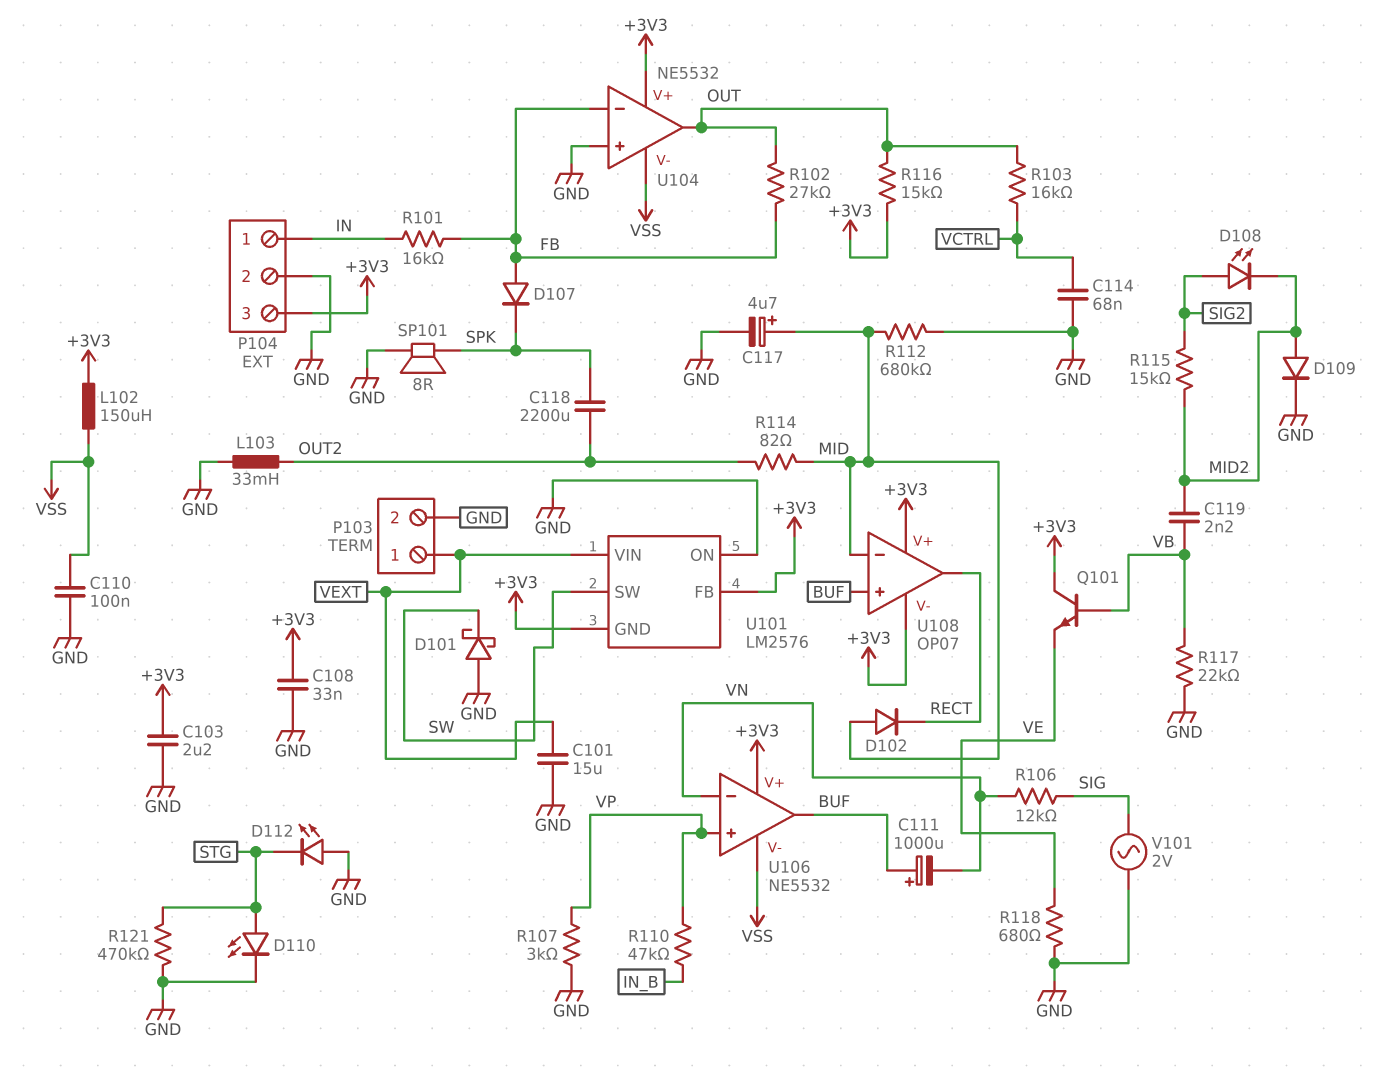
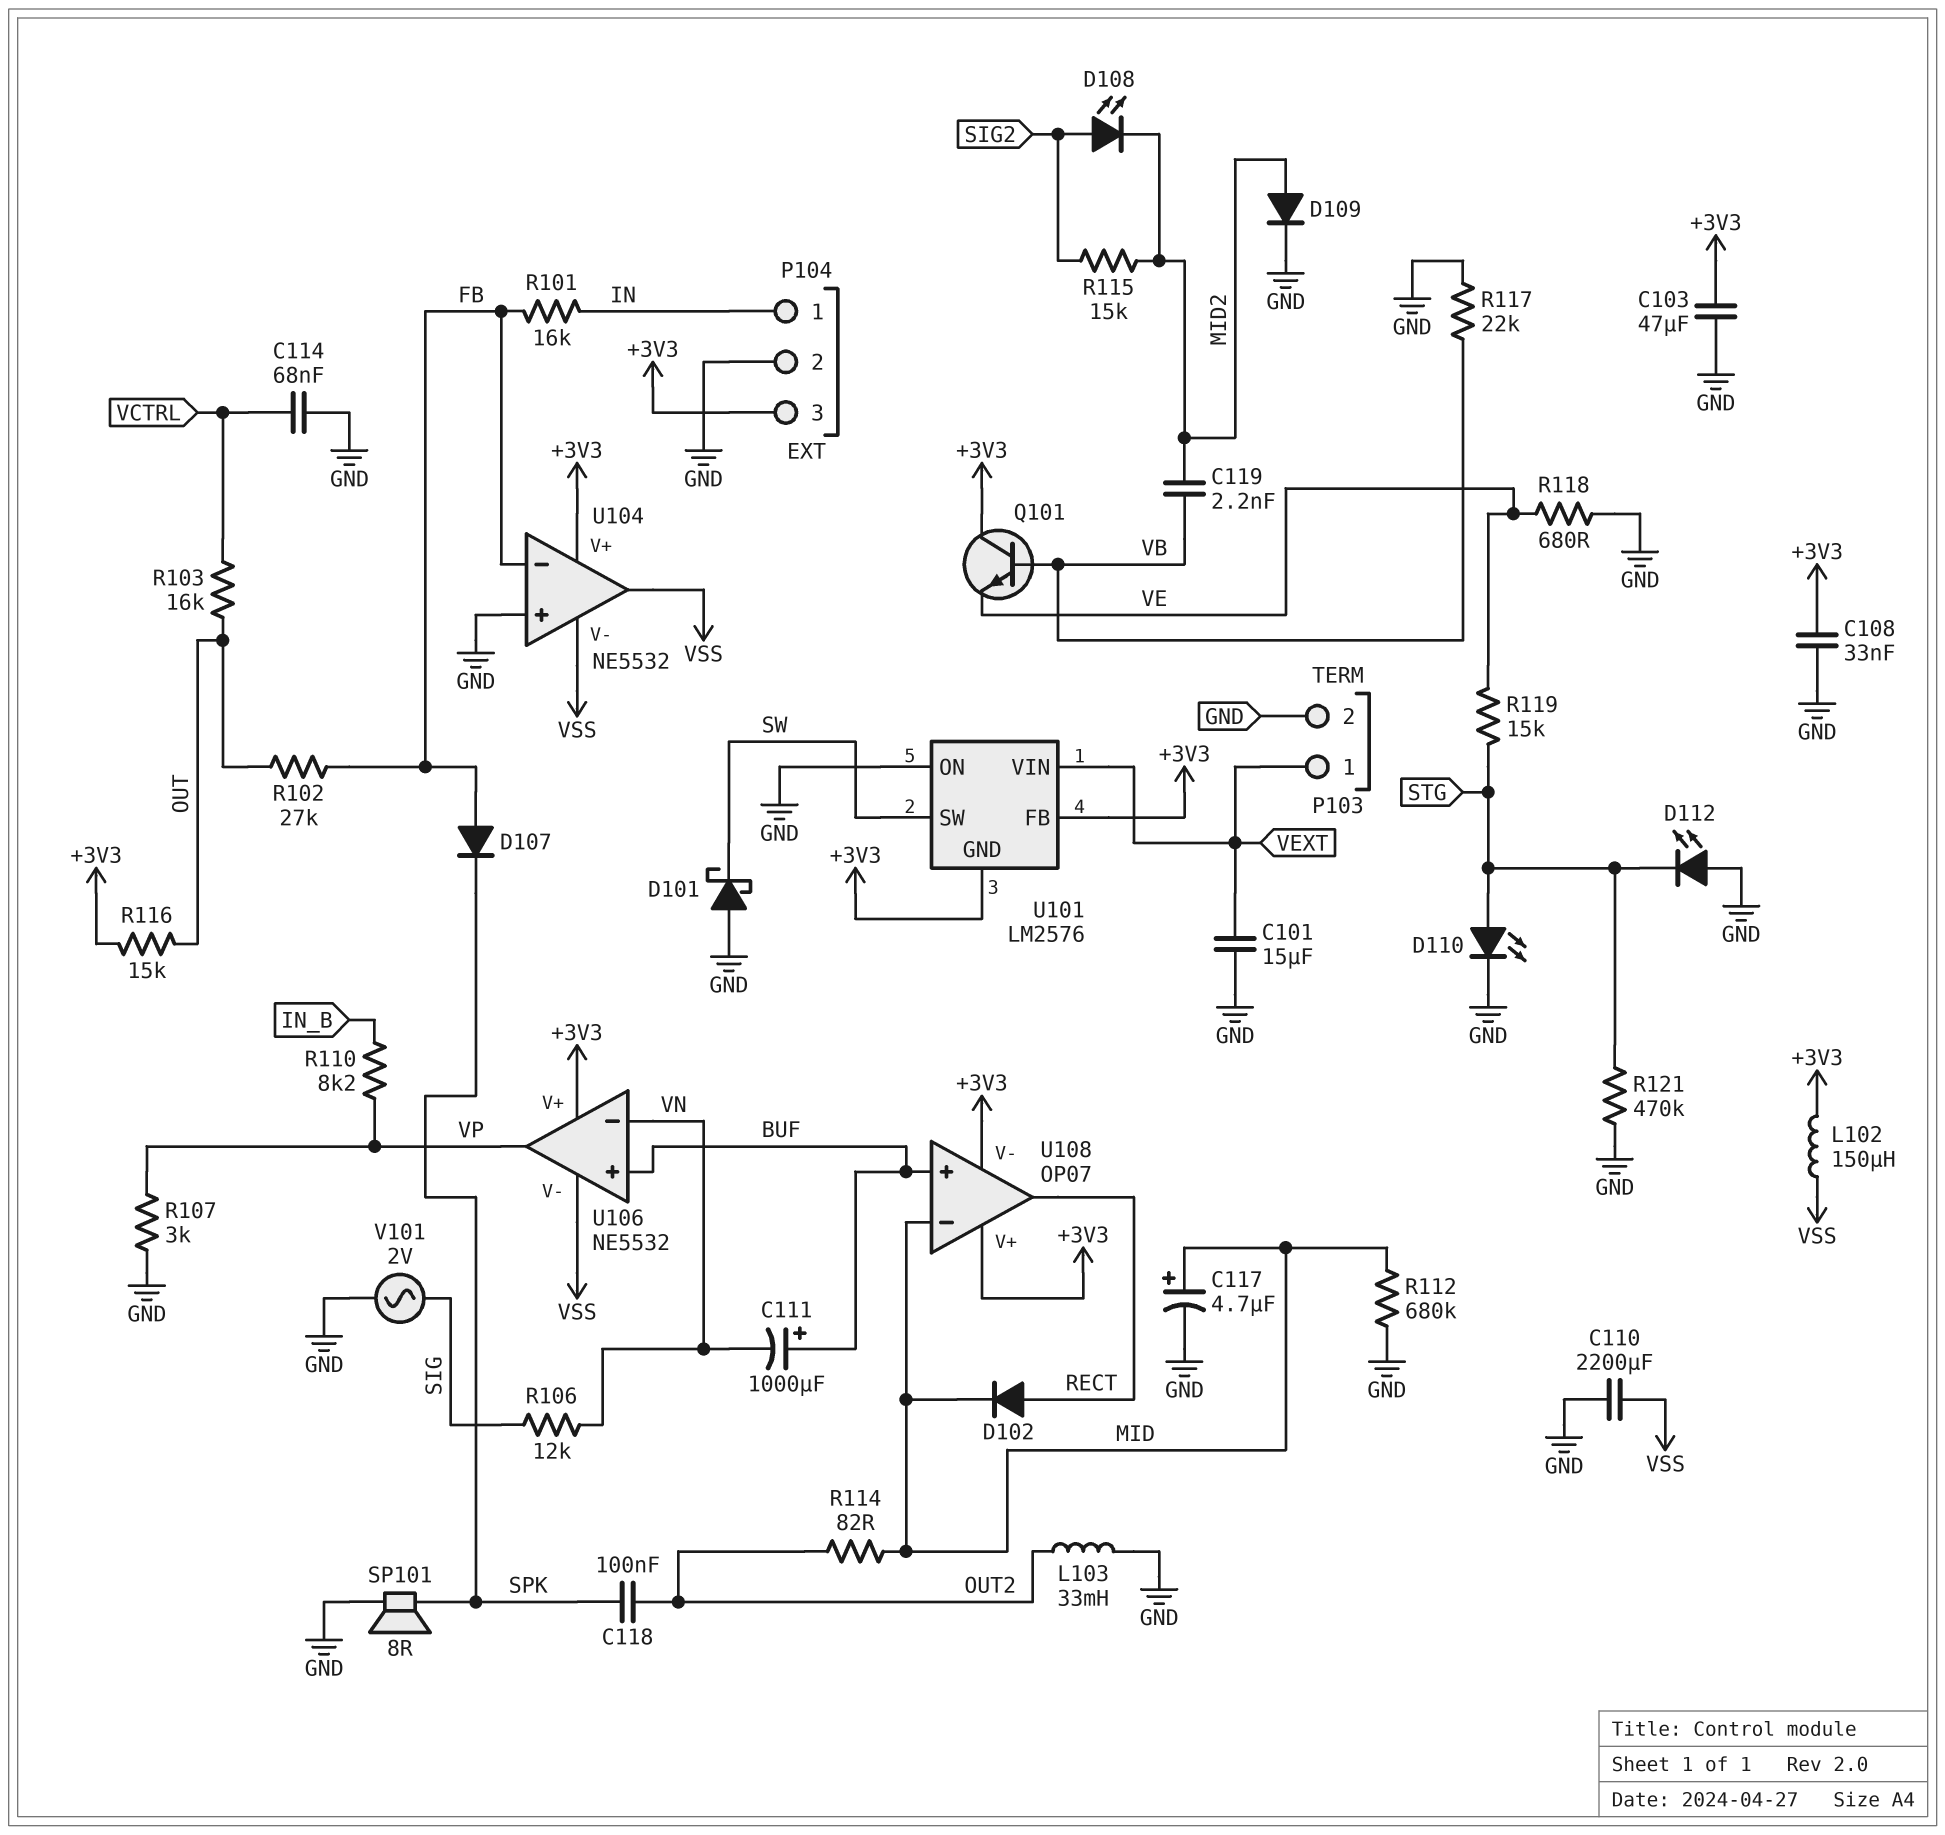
C103: 2.2uF (+3V3, GND) -> 47uF (+3V3, GND)
C110: 100nF (GND, VSS) -> 2200uF (GND, VSS)
C118: 2200uF (OUT2, SPK) -> 100nF (OUT2, SPK)
D102: diode (A MID, K RECT) -> diode (A RECT, K MID)
R110: 47k (IN_B, VP) -> 8.2k (IN_B, VP)
R119: none -> 15k (STG, VE)
U104 pin out: OUT -> VSS
U106 pin in+: VP -> BUF
U106 pin out: BUF -> VP

